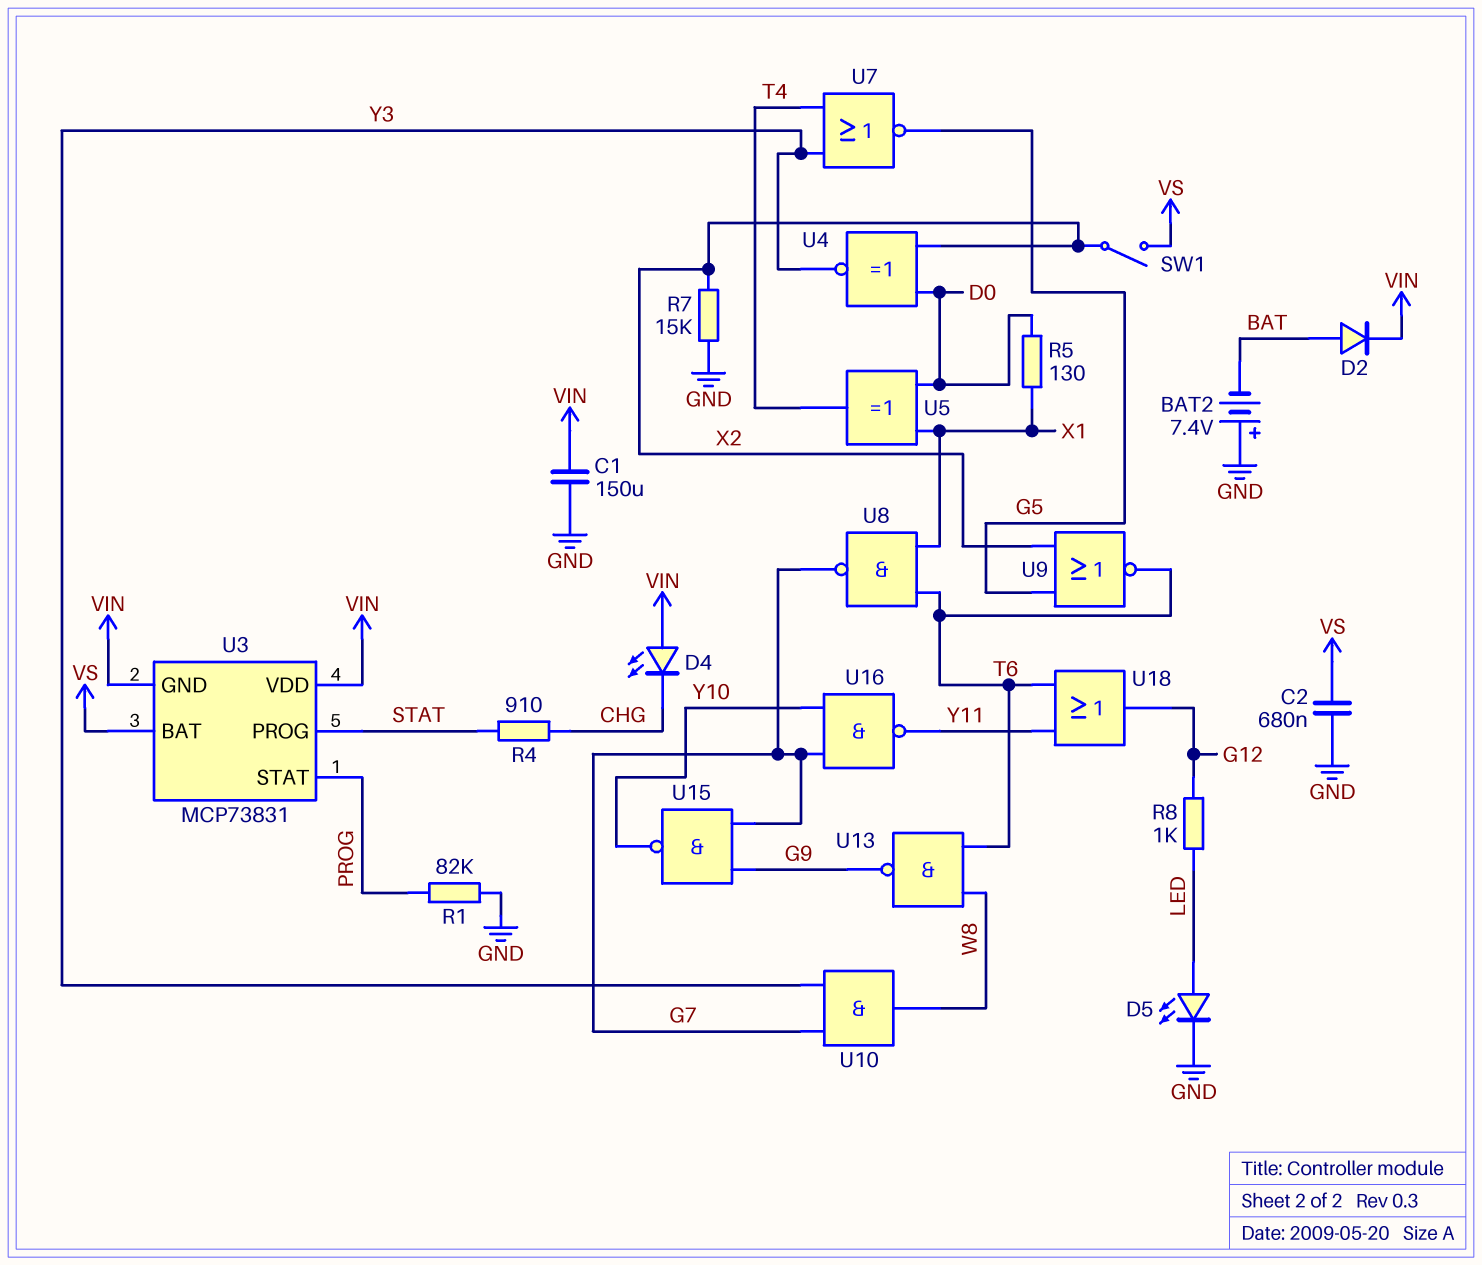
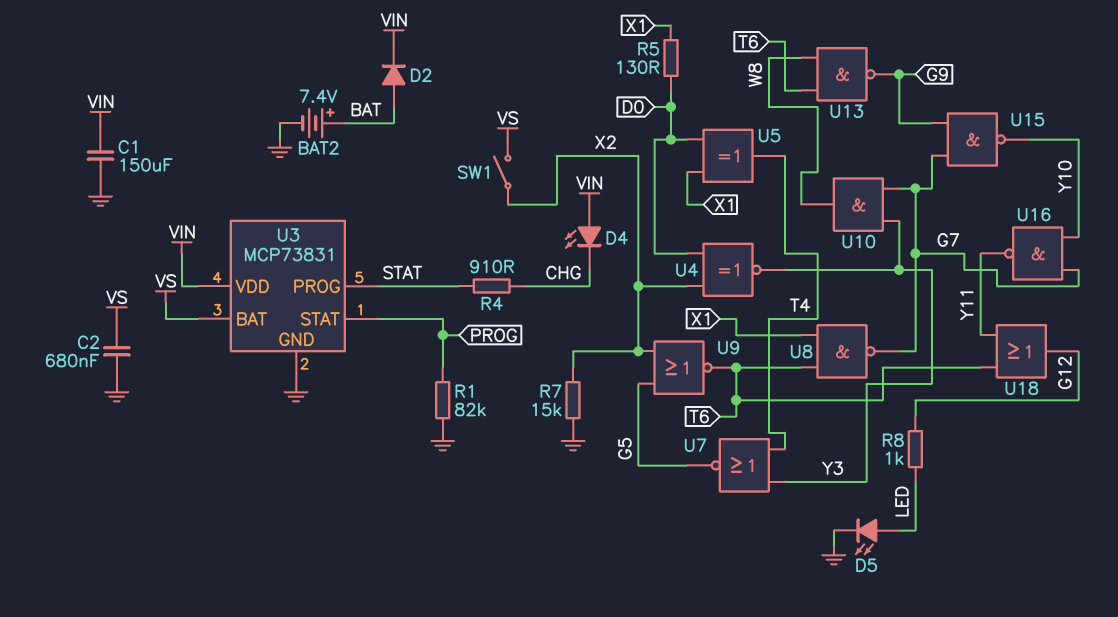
BAT2: 7.4V (plus GND, minus BAT) -> 7.4V (plus BAT, minus GND)
U3 pin GND: VIN -> GND

